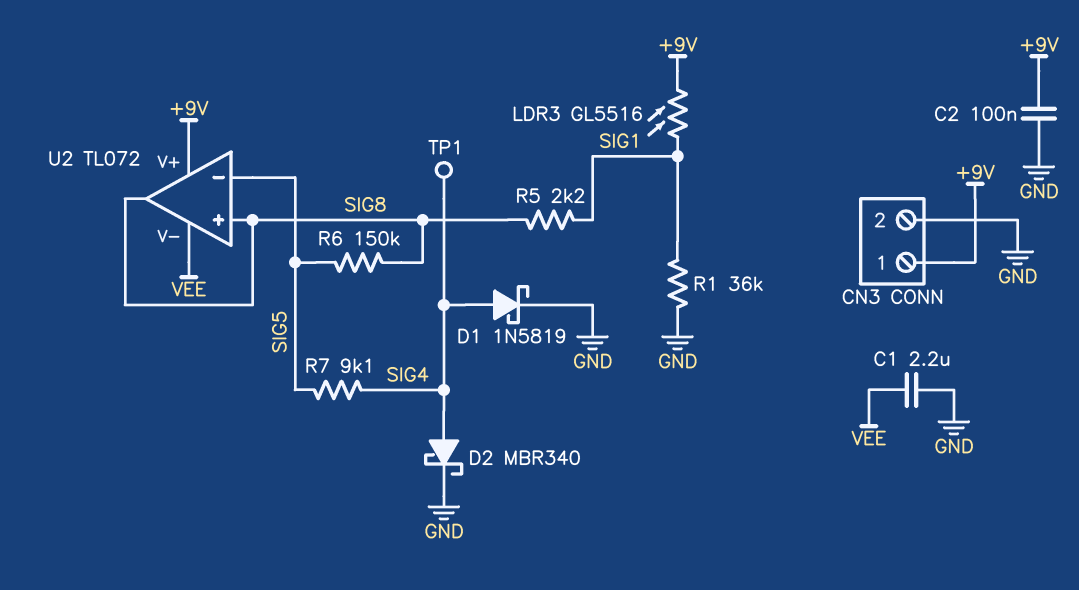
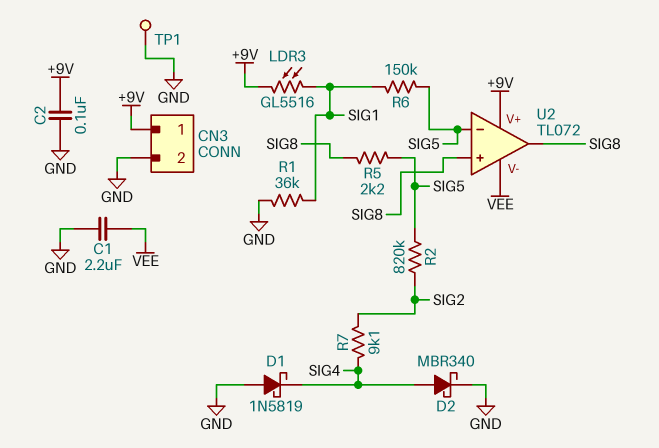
D1: schottky 1N5819 (A SIG4, K GND) -> schottky 1N5819 (A GND, K SIG4)
R2: none -> 820k (SIG2, SIG5)
R5: 2.2k (SIG1, SIG8) -> 2.2k (SIG5, SIG8)
R6: 150k (SIG5, SIG8) -> 150k (SIG1, SIG5)
R7: 9.1k (SIG4, SIG5) -> 9.1k (SIG2, SIG4)
TP1: test point (SIG4) -> test point (GND)

